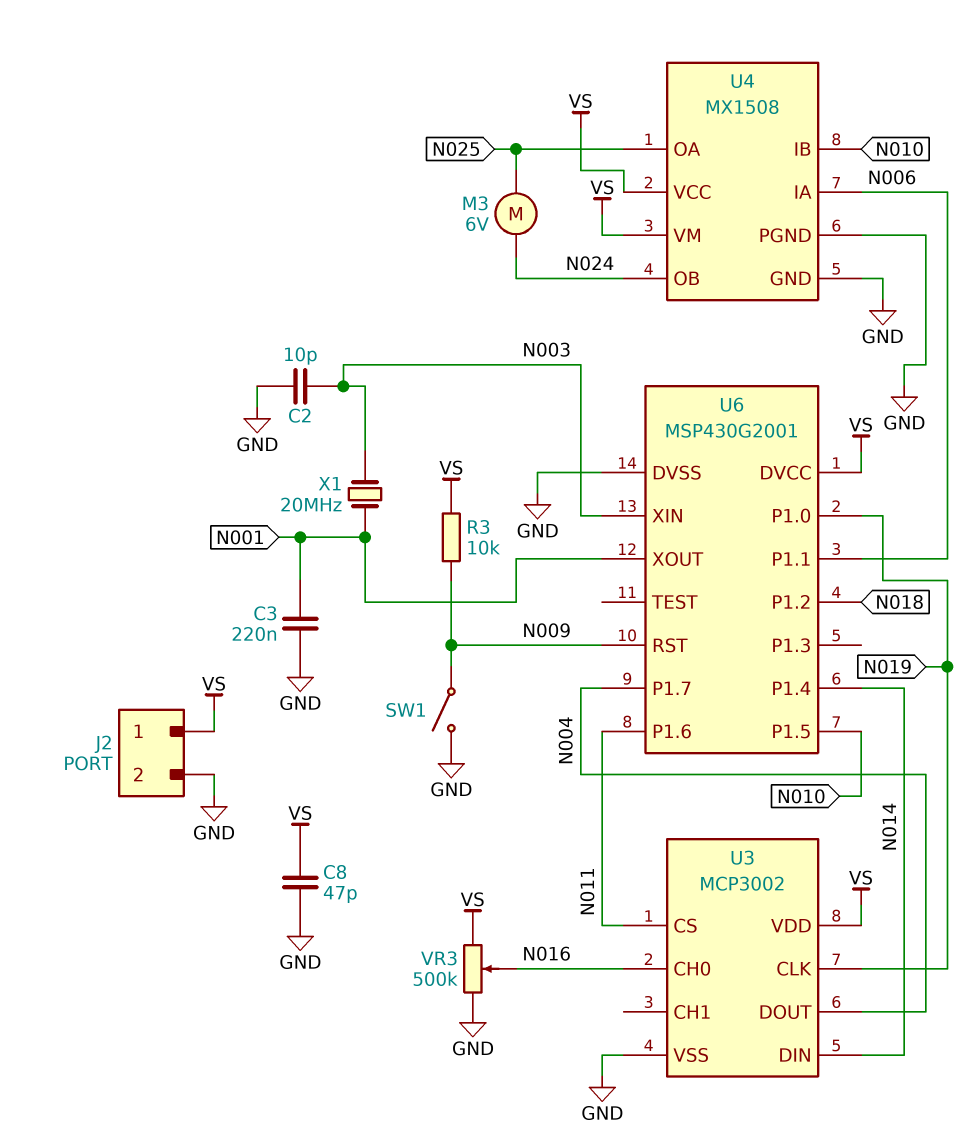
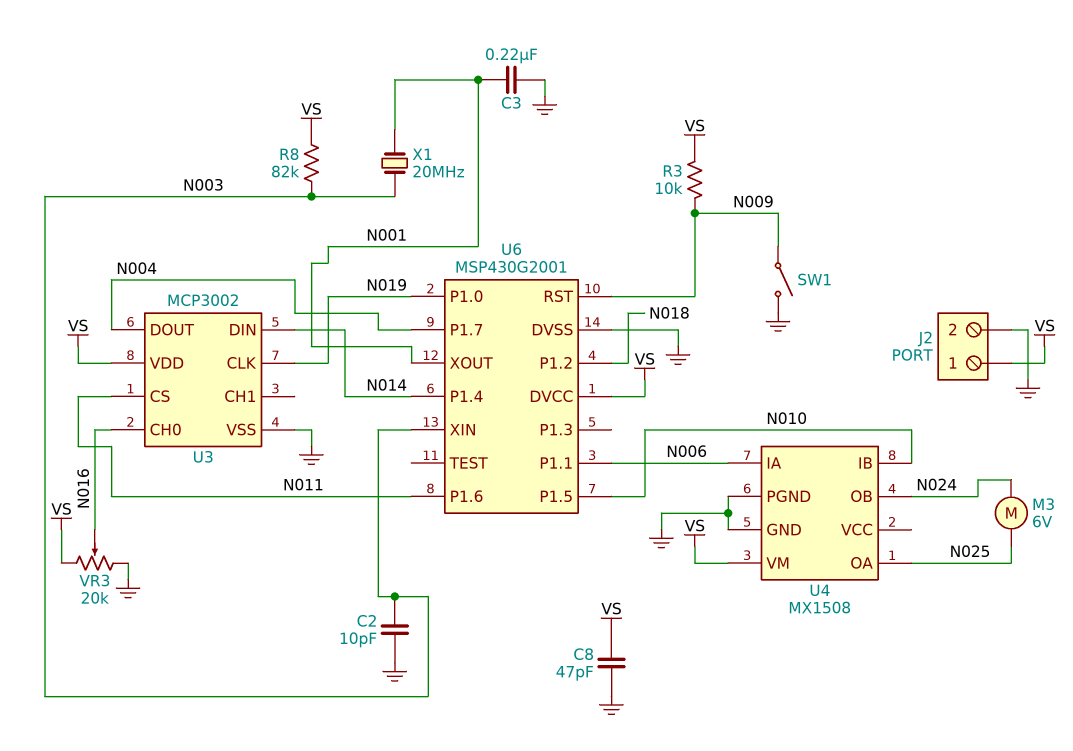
R8: none -> 82k (N003, VS)
U4 pin VCC: VS -> none
VR3: 500k (GND, VS, wiper N016) -> 20k (GND, VS, wiper N016)

